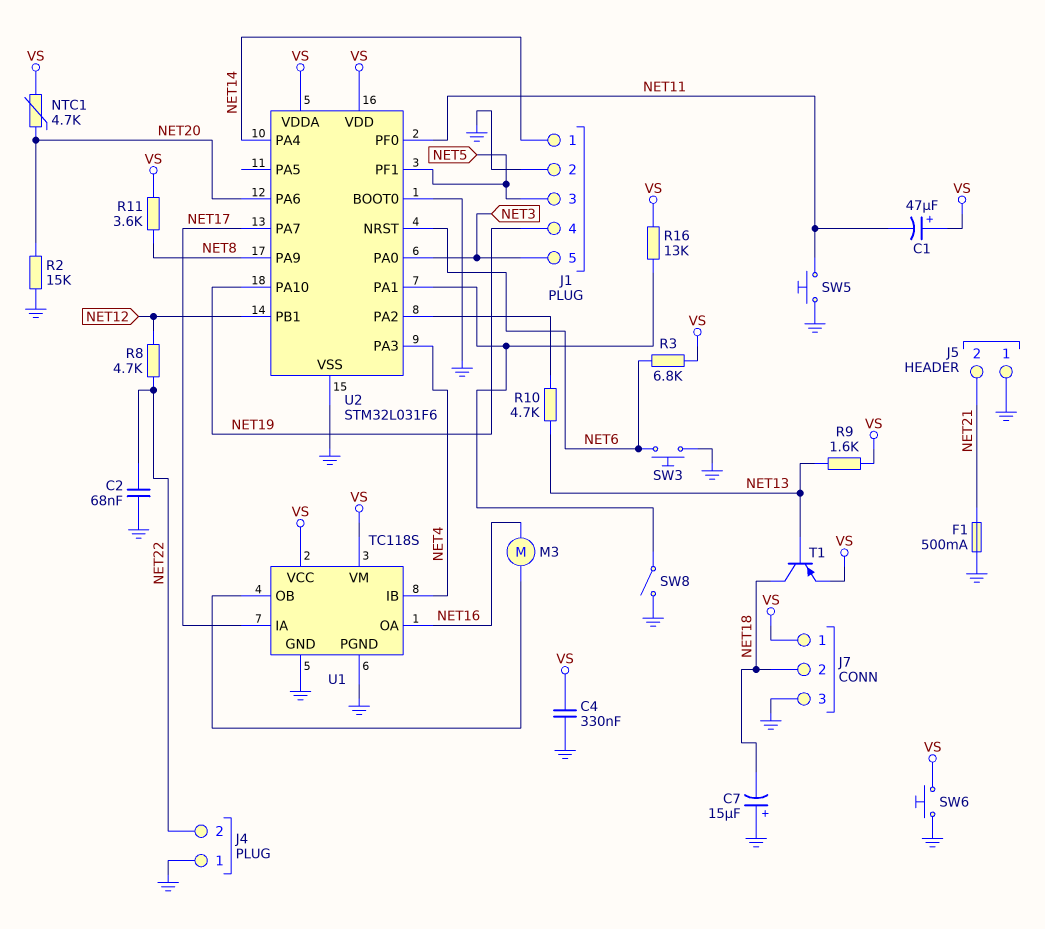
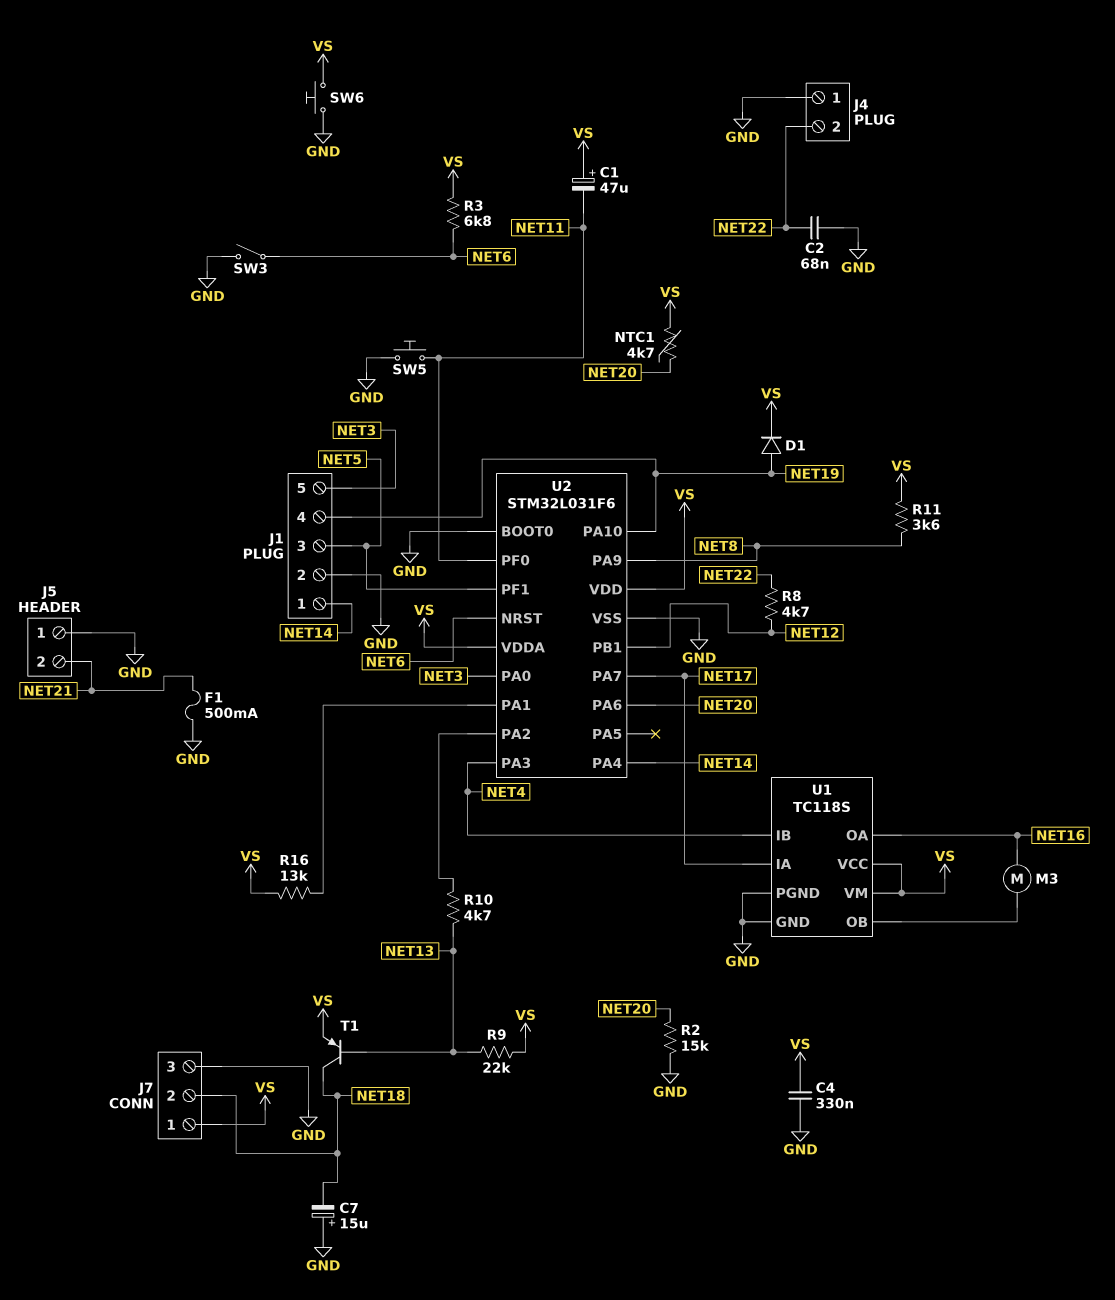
D1: none -> diode (A NET19, K VS)
R9: 1.6k (NET13, VS) -> 22k (NET13, VS)
SW3: button (GND, NET6) -> switch (GND, NET6)
SW8: switch (GND, U2/PA1) -> none

